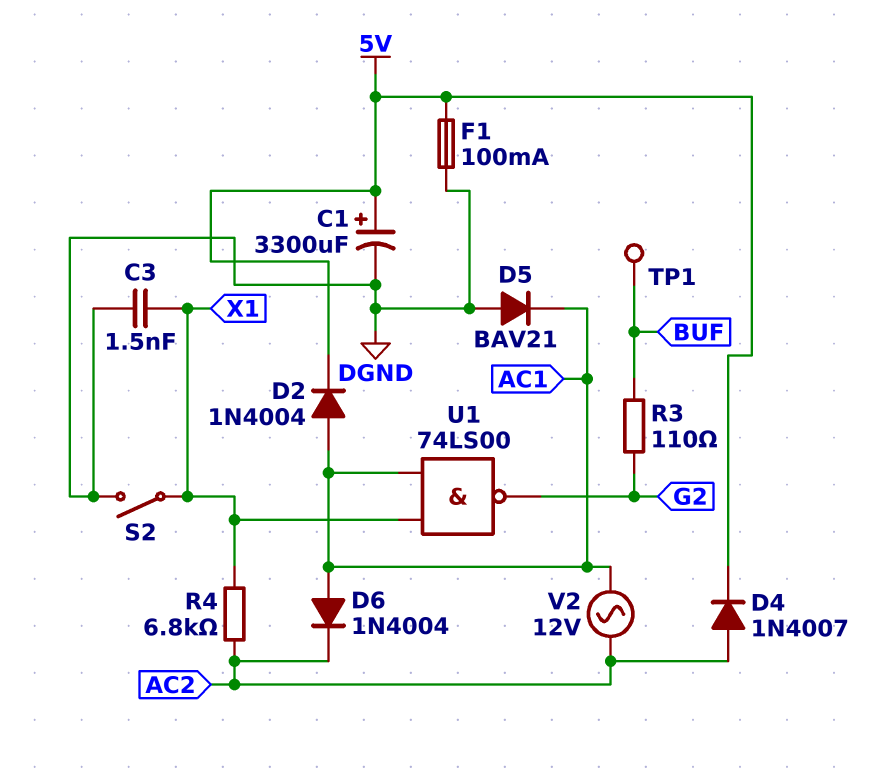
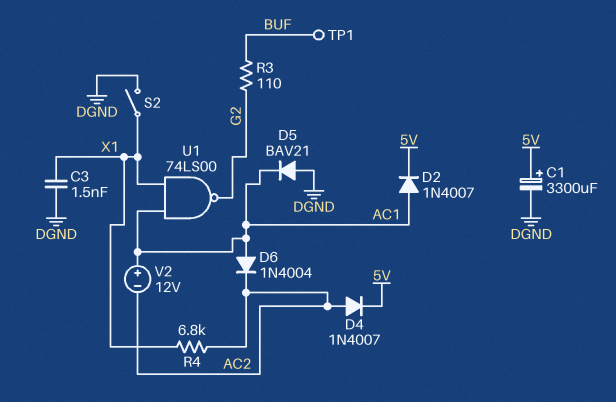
D2: diode 1N4004 (A AC1, K 5V) -> diode 1N4007 (A AC1, K 5V)
F1: 100mA (5V, DGND) -> none
V2: AC 12V (AC1, AC2) -> 12V (plus AC1, minus AC2)

